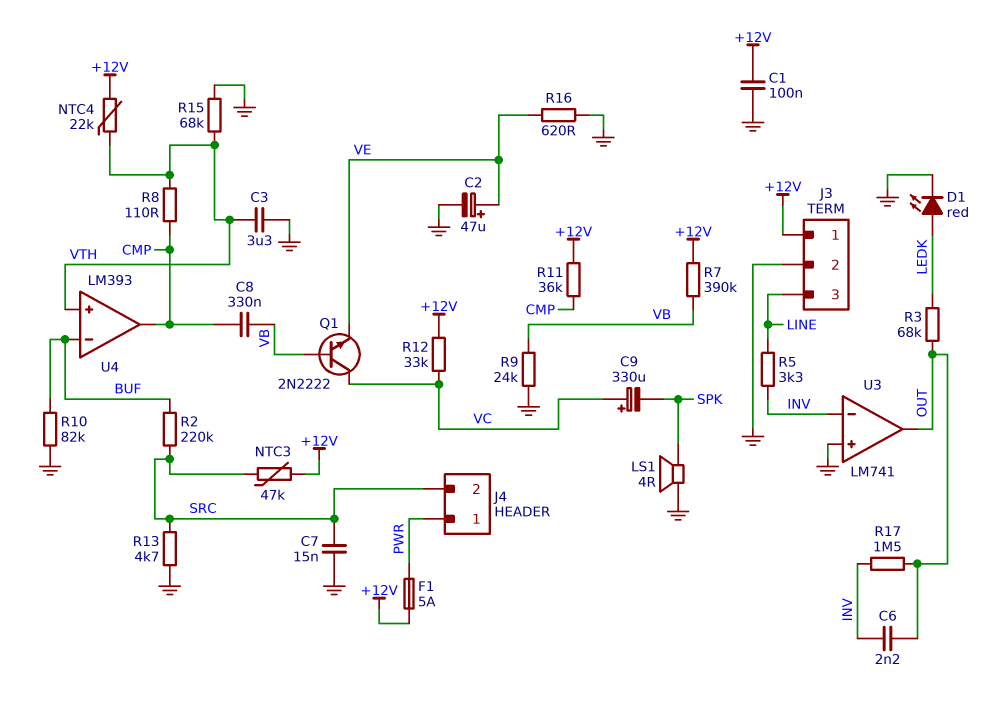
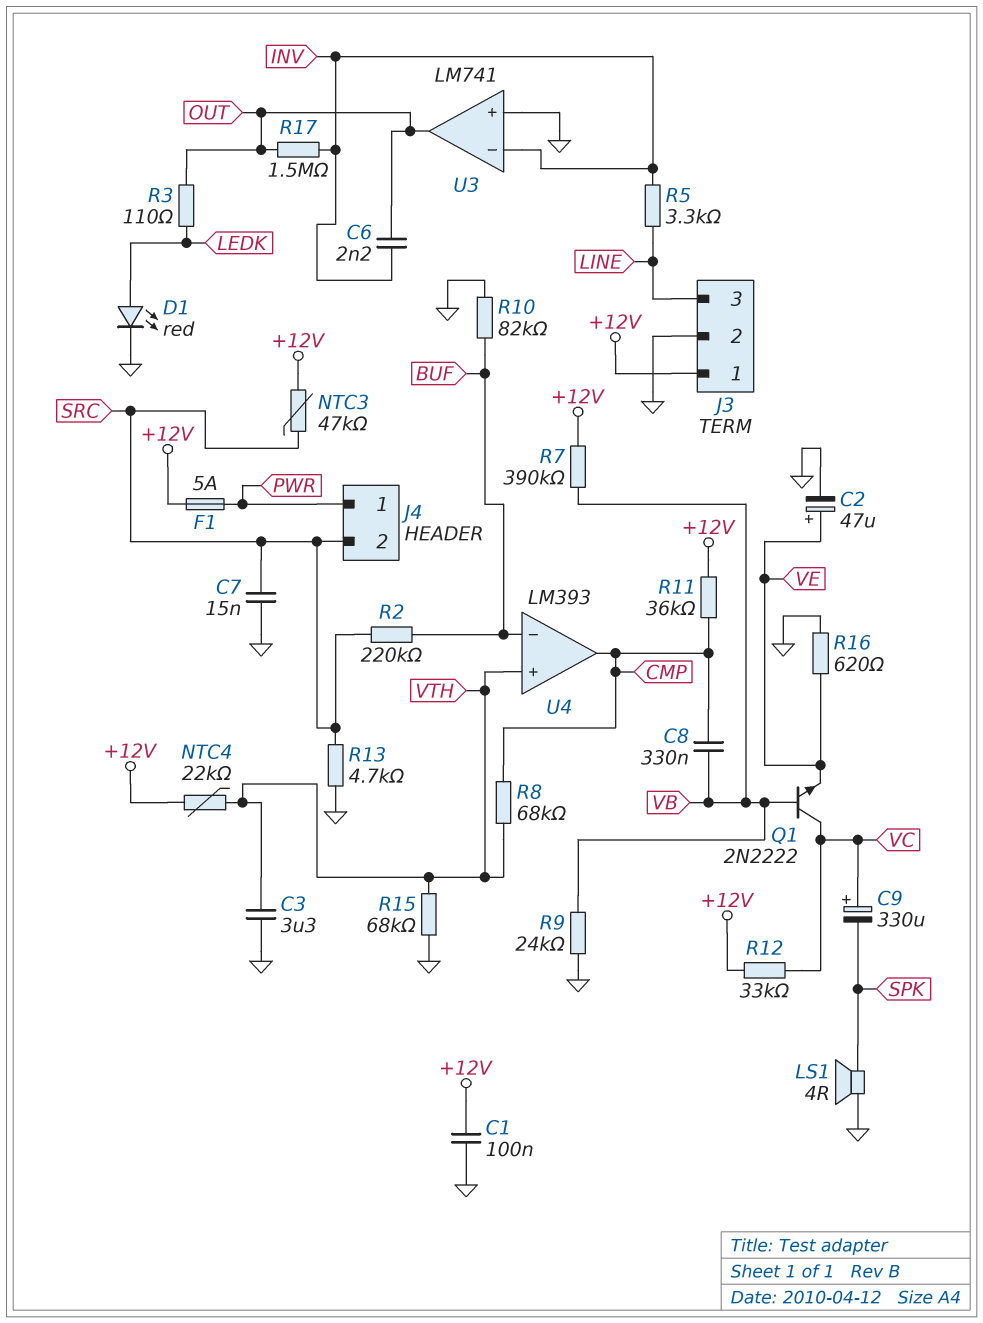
R3: 68k (LEDK, OUT) -> 110 (LEDK, OUT)
R8: 110 (CMP, VTH) -> 68k (CMP, VTH)

